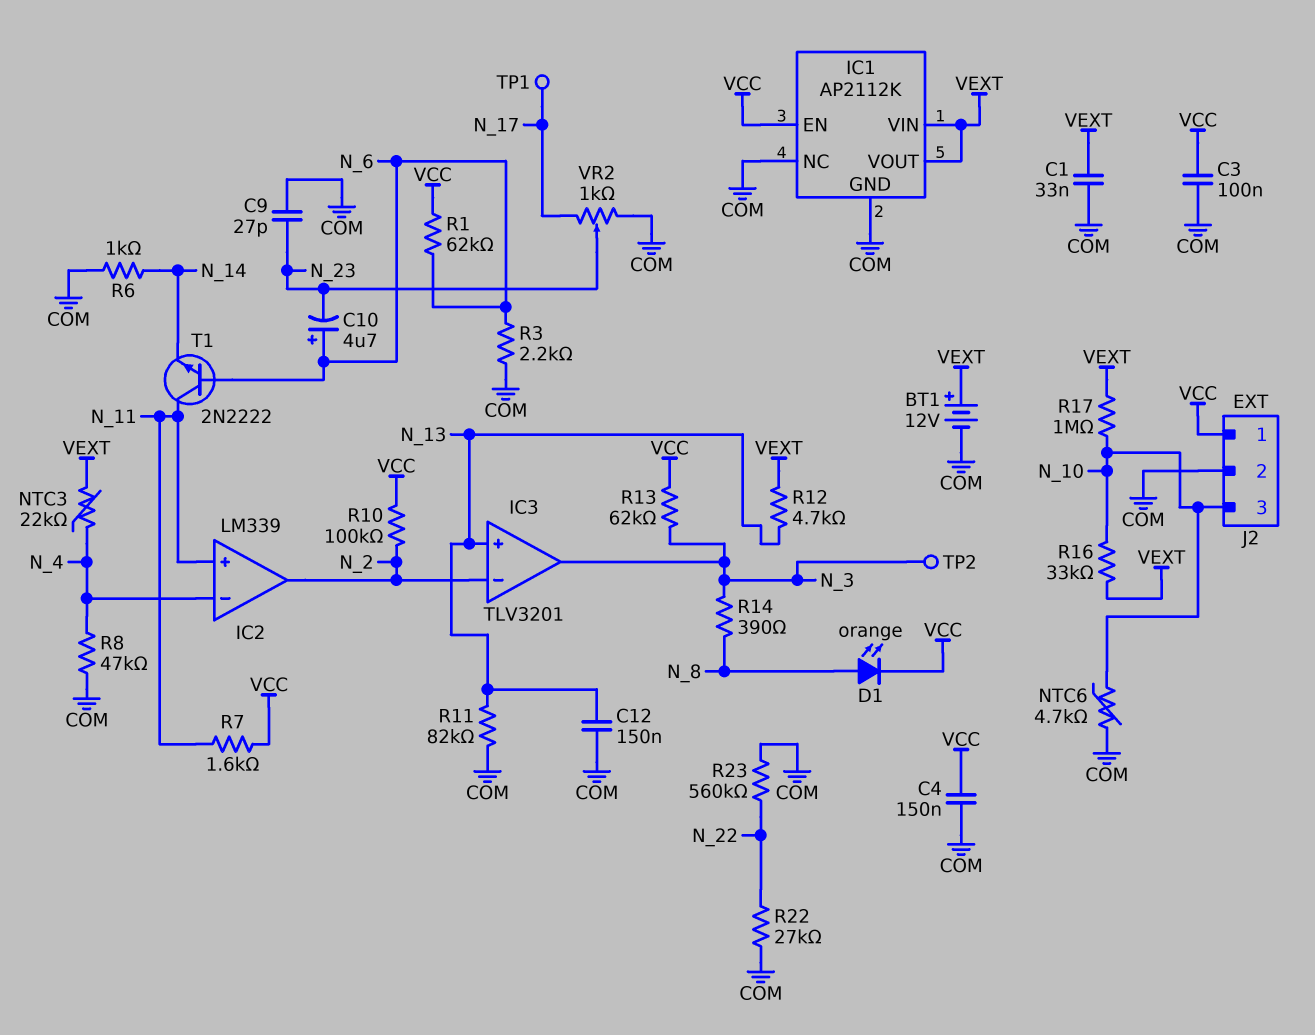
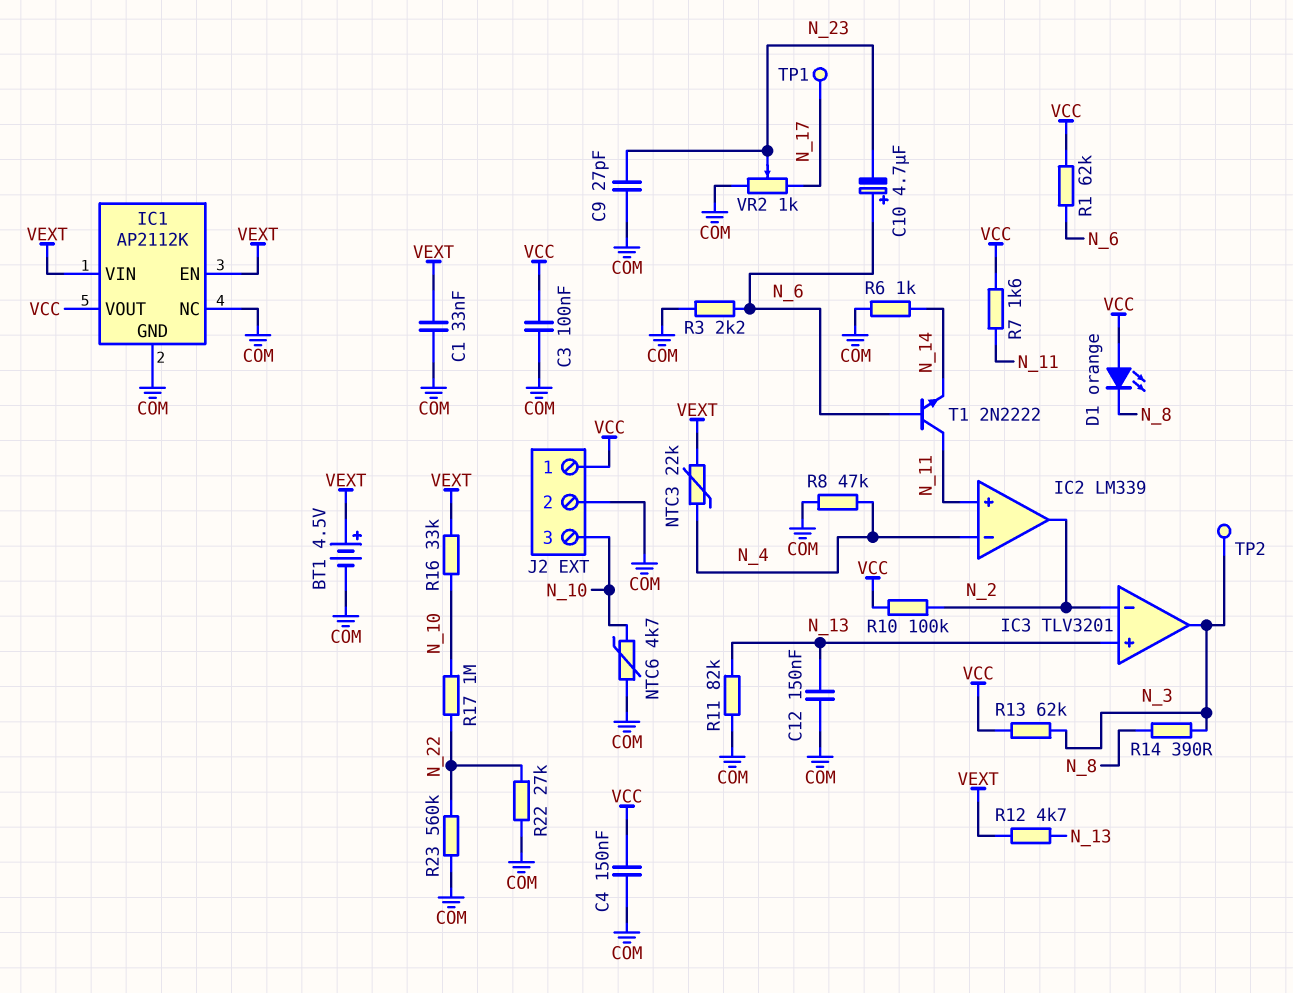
BT1: 12V (plus VEXT, minus COM) -> 4.5V (plus VEXT, minus COM)
D1: LED orange (A N_8, K VCC) -> LED orange (A VCC, K N_8)
IC1 pin EN: VCC -> VEXT
IC1 pin VOUT: VEXT -> VCC
R17: 1M (N_10, VEXT) -> 1M (N_10, N_22)

